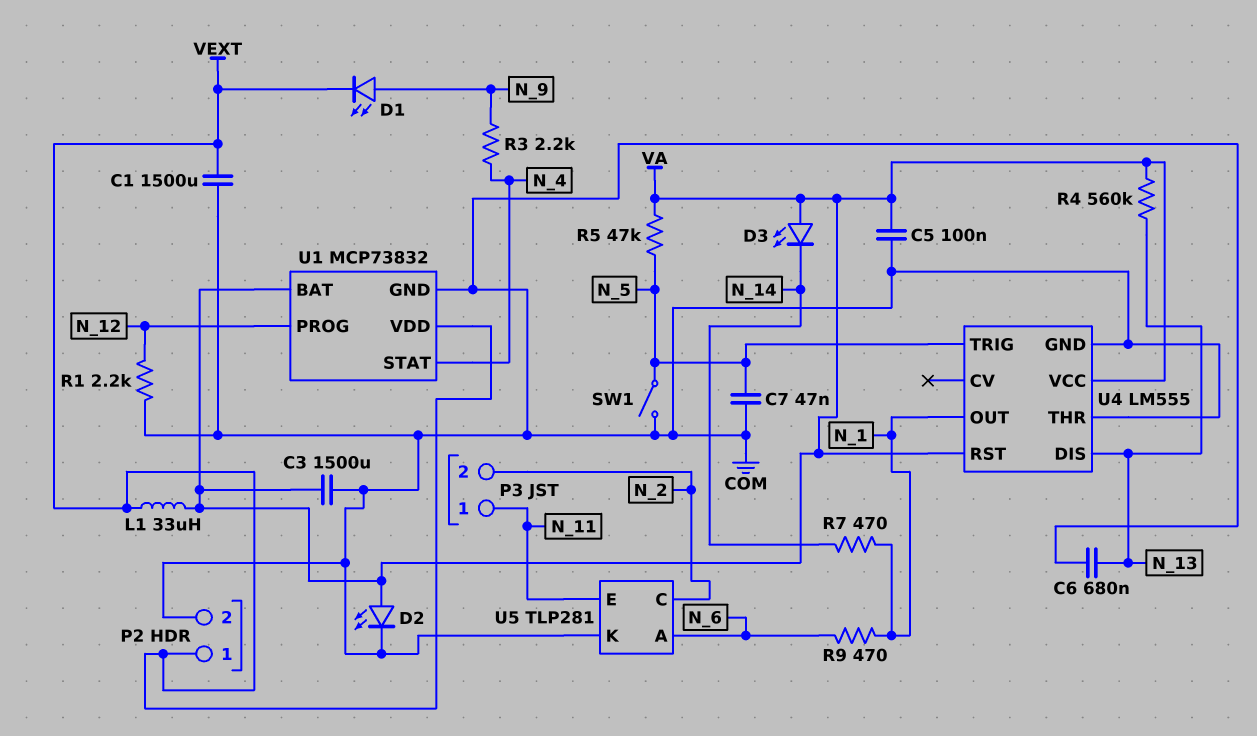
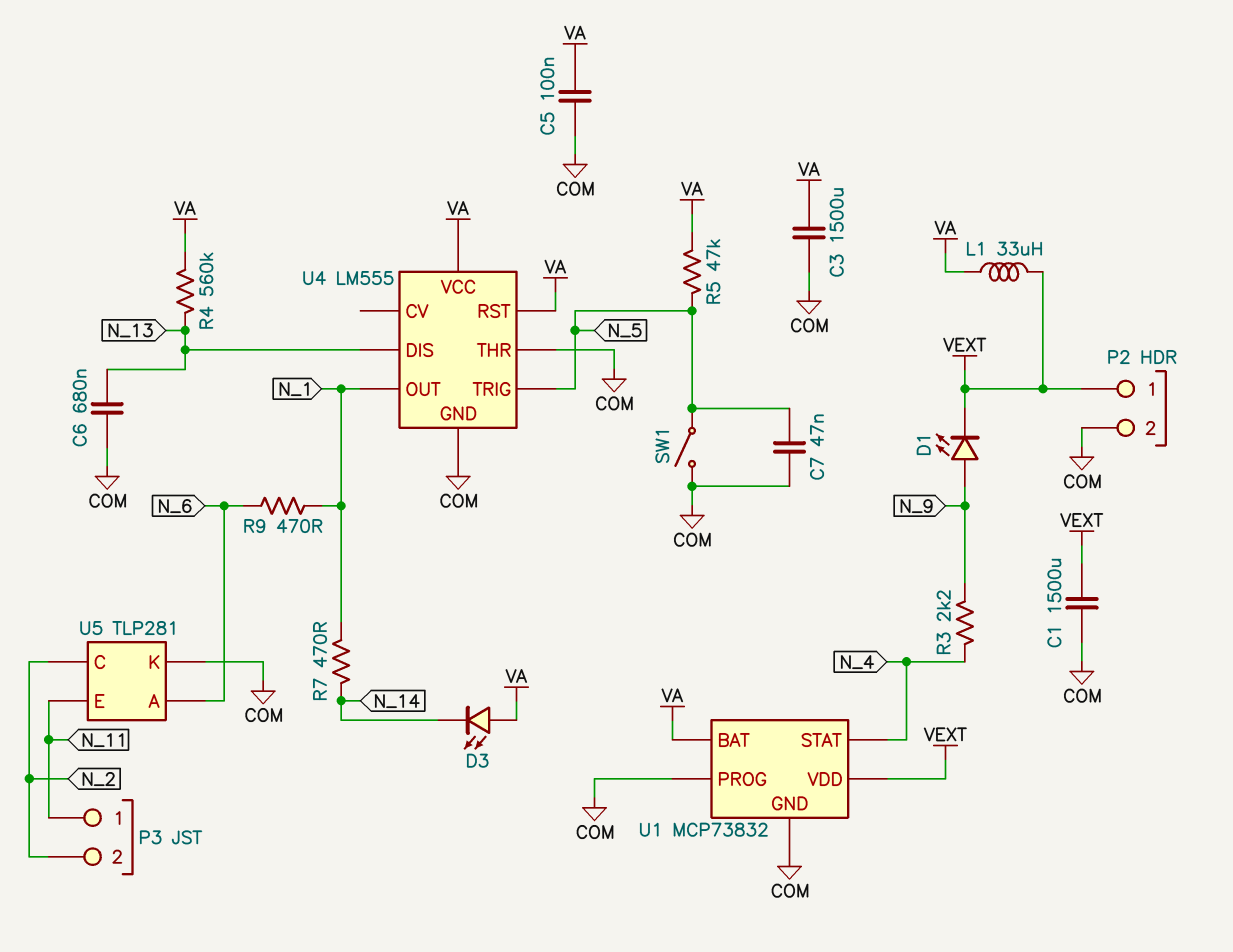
D2: LED (A VA, K COM) -> none
R1: 2.2k (COM, N_12) -> none
U1 pin PROG: N_12 -> COM

